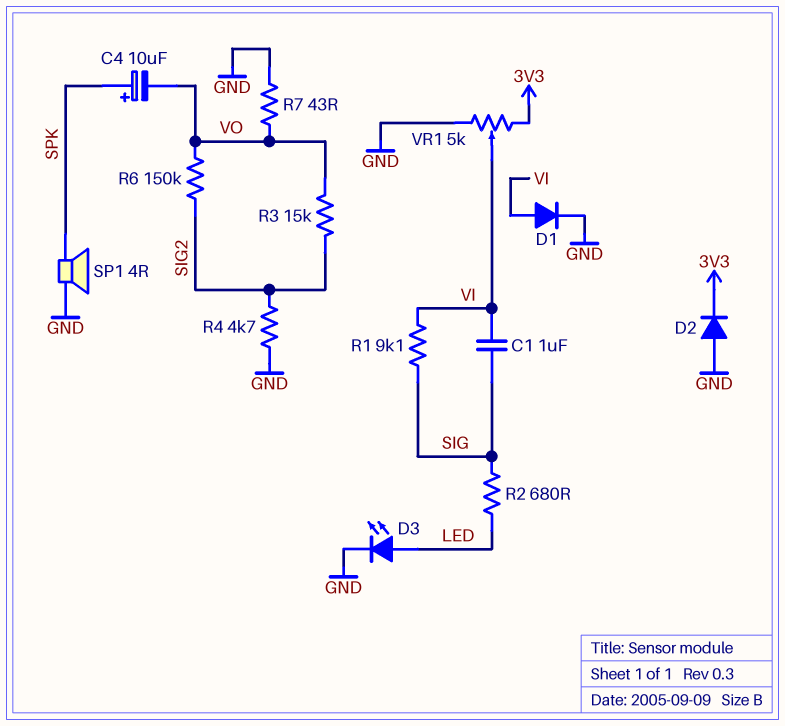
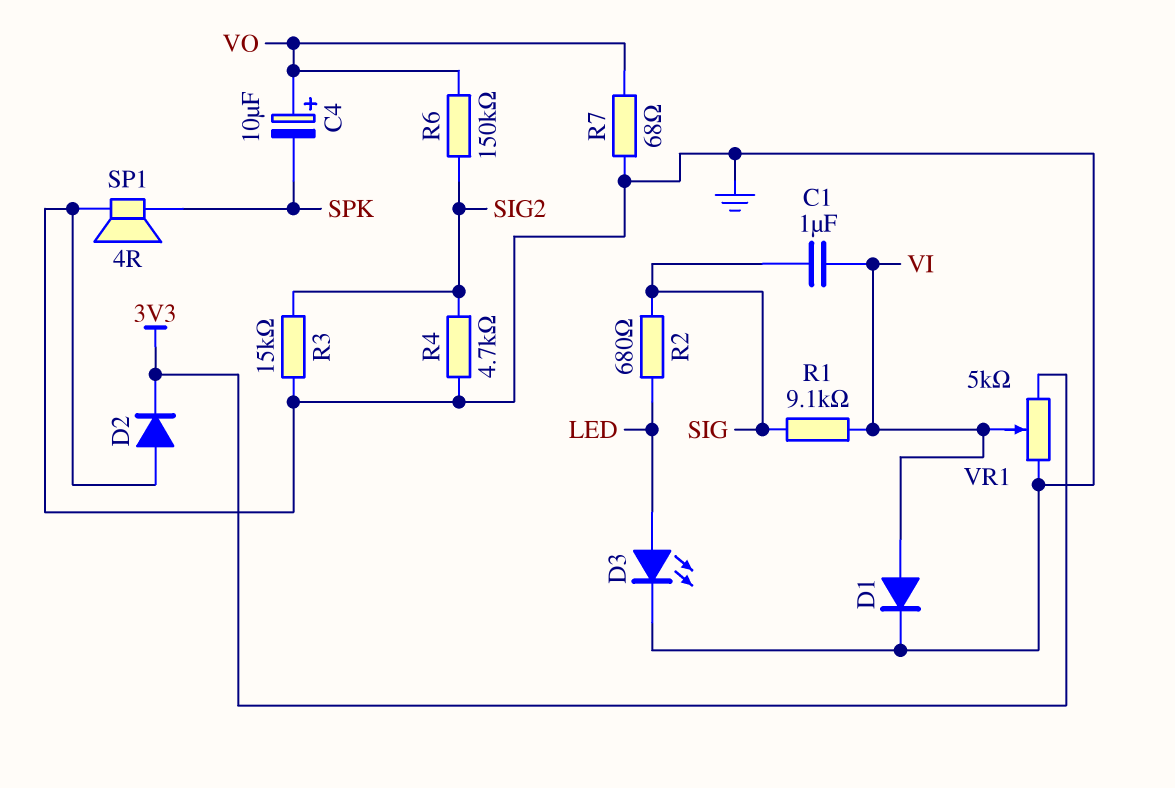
C4: 10uF (plus SPK, minus VO) -> 10uF (plus VO, minus SPK)
R3: 15k (SIG2, VO) -> 15k (GND, SIG2)
R7: 43 (GND, VO) -> 68 (GND, VO)

